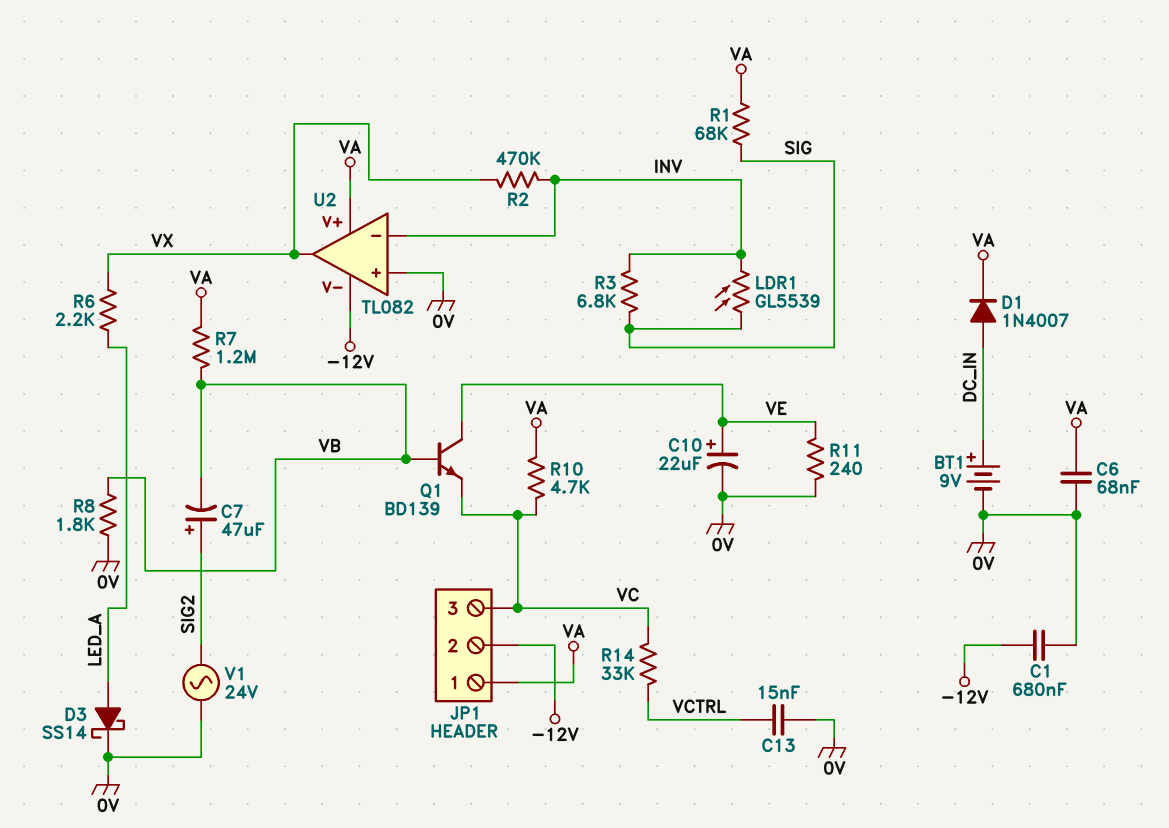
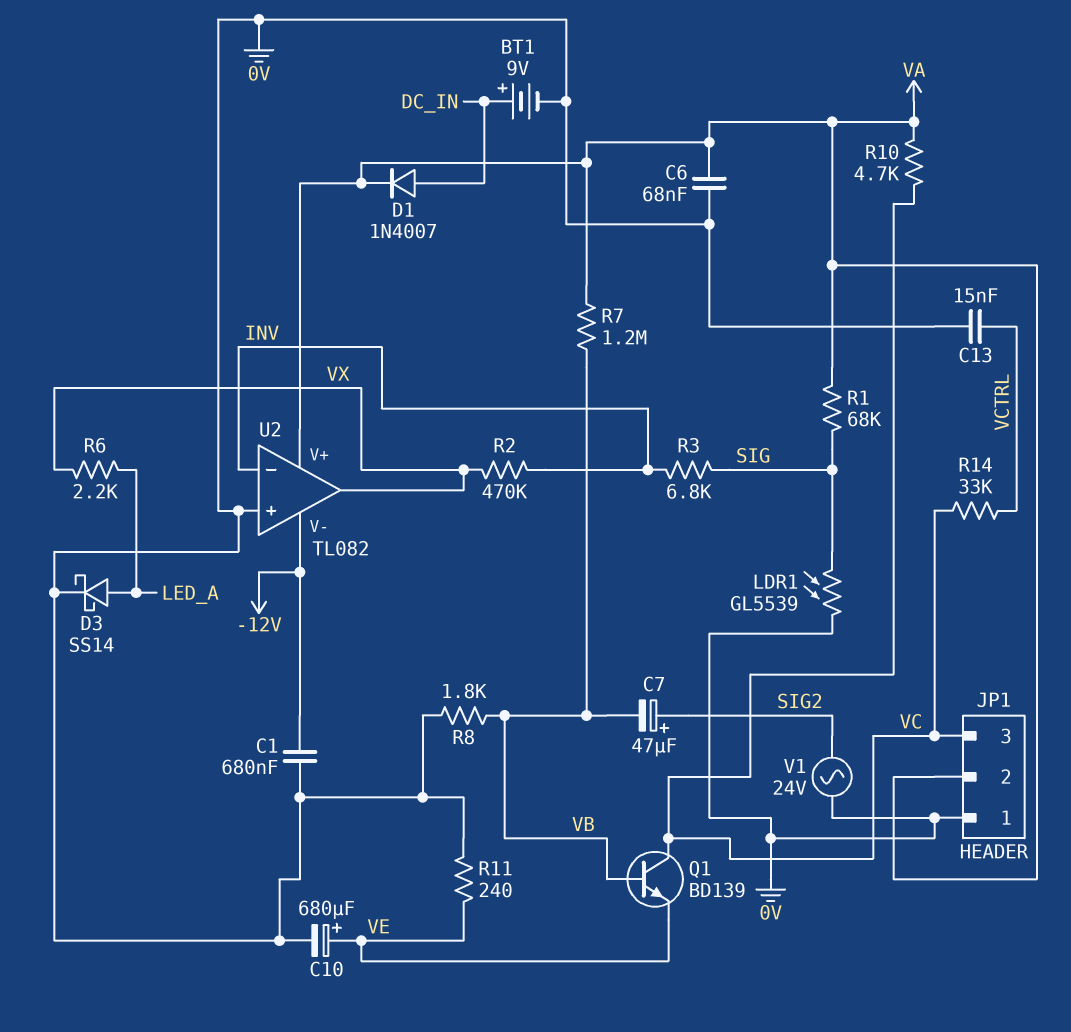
C10: 22uF (plus VE, minus 0V) -> 680uF (plus VE, minus 0V)
JP1 pin 1: VA -> 0V
JP1 pin 2: -12V -> VA
LDR1: GL5539 (INV, SIG) -> GL5539 (0V, SIG)
Q1: NPN BD139 (B VB, C VE, E VC) -> NPN BD139 (B VB, C VC, E VE)

